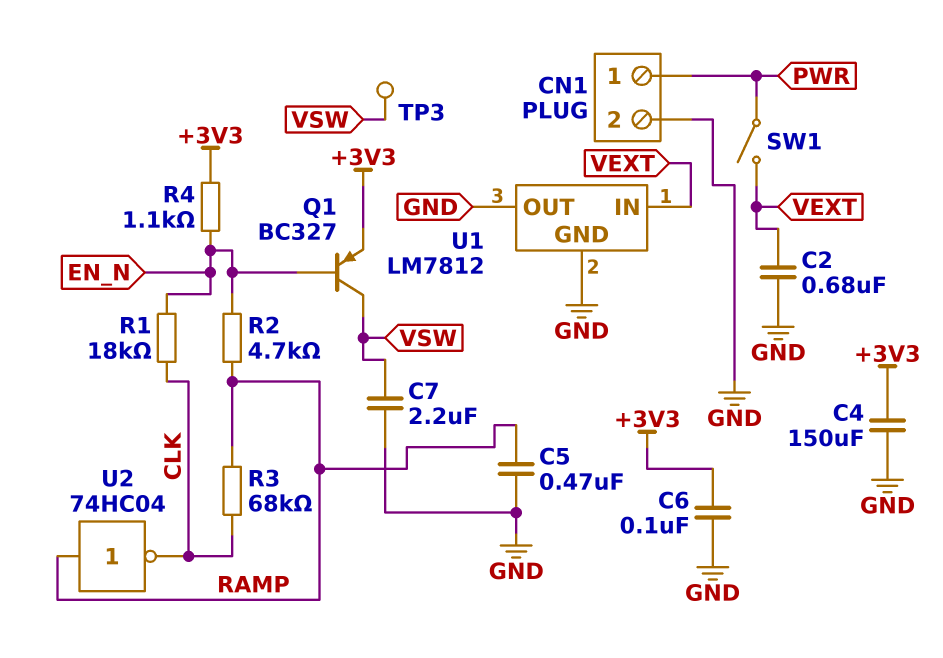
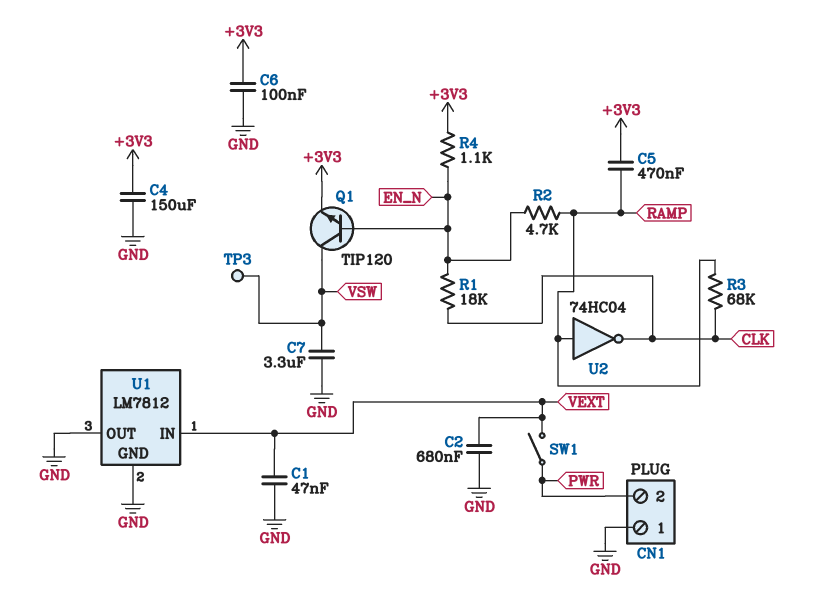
C1: none -> 47nF (GND, VEXT)
C5: 470nF (GND, RAMP) -> 470nF (+3V3, RAMP)
C7: 2.2uF (GND, VSW) -> 3.3uF (GND, VSW)
CN1 pin 1: PWR -> GND
CN1 pin 2: GND -> PWR
Q1: PNP BC327 (B EN_N, C VSW, E +3V3) -> NPN TIP120 (B EN_N, C VSW, E +3V3)

